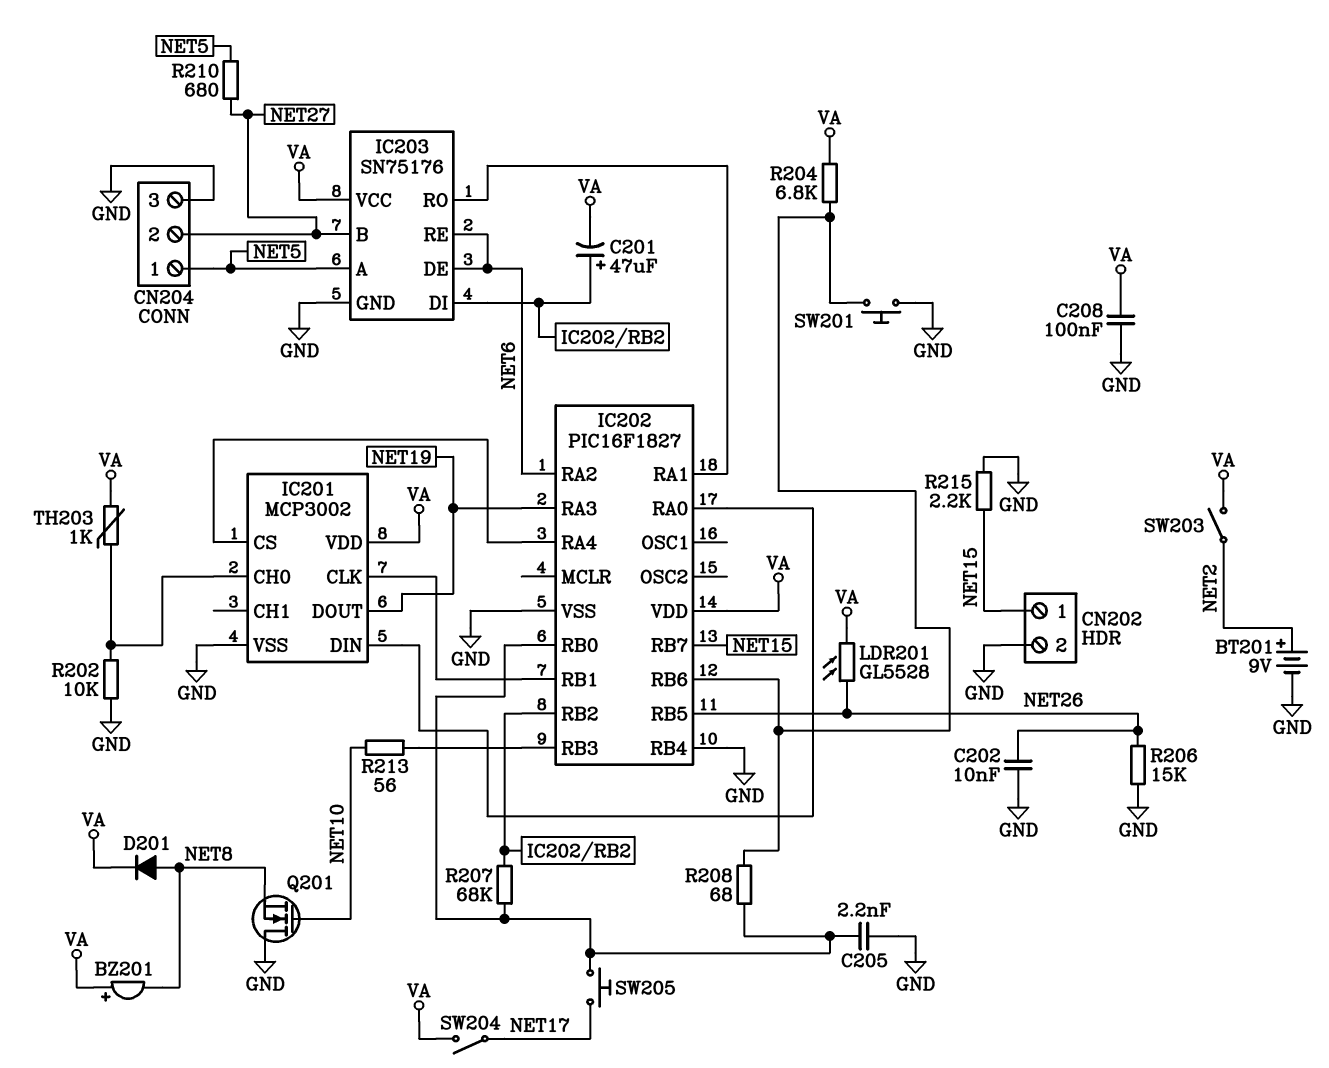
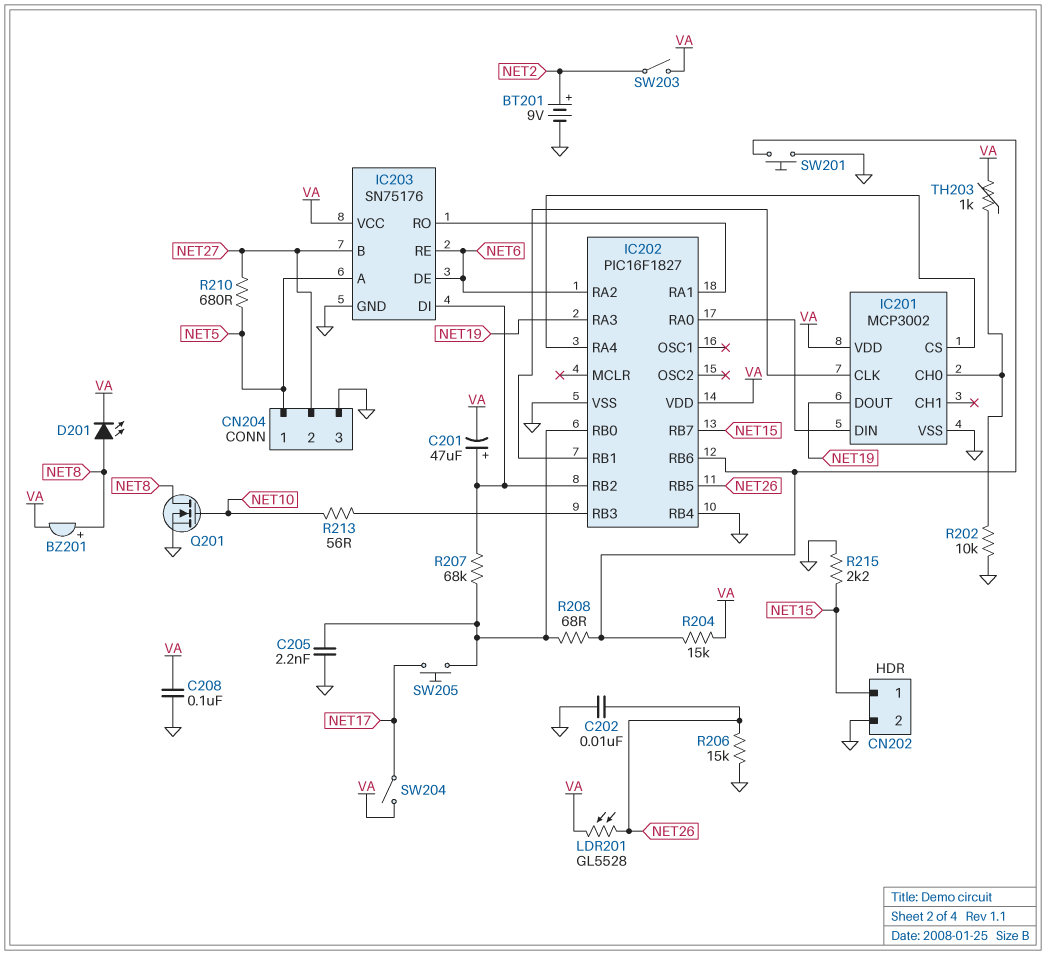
BZ201: buzzer (plus VA, minus NET8) -> buzzer (plus NET8, minus VA)
D201: diode (A NET8, K VA) -> LED (A NET8, K VA)
Q201: NMOS (G NET10, D GND, S NET8) -> NMOS (G NET10, D NET8, S GND)
R204: 6.8k (IC202/RB6, VA) -> 15k (IC202/RB6, VA)

